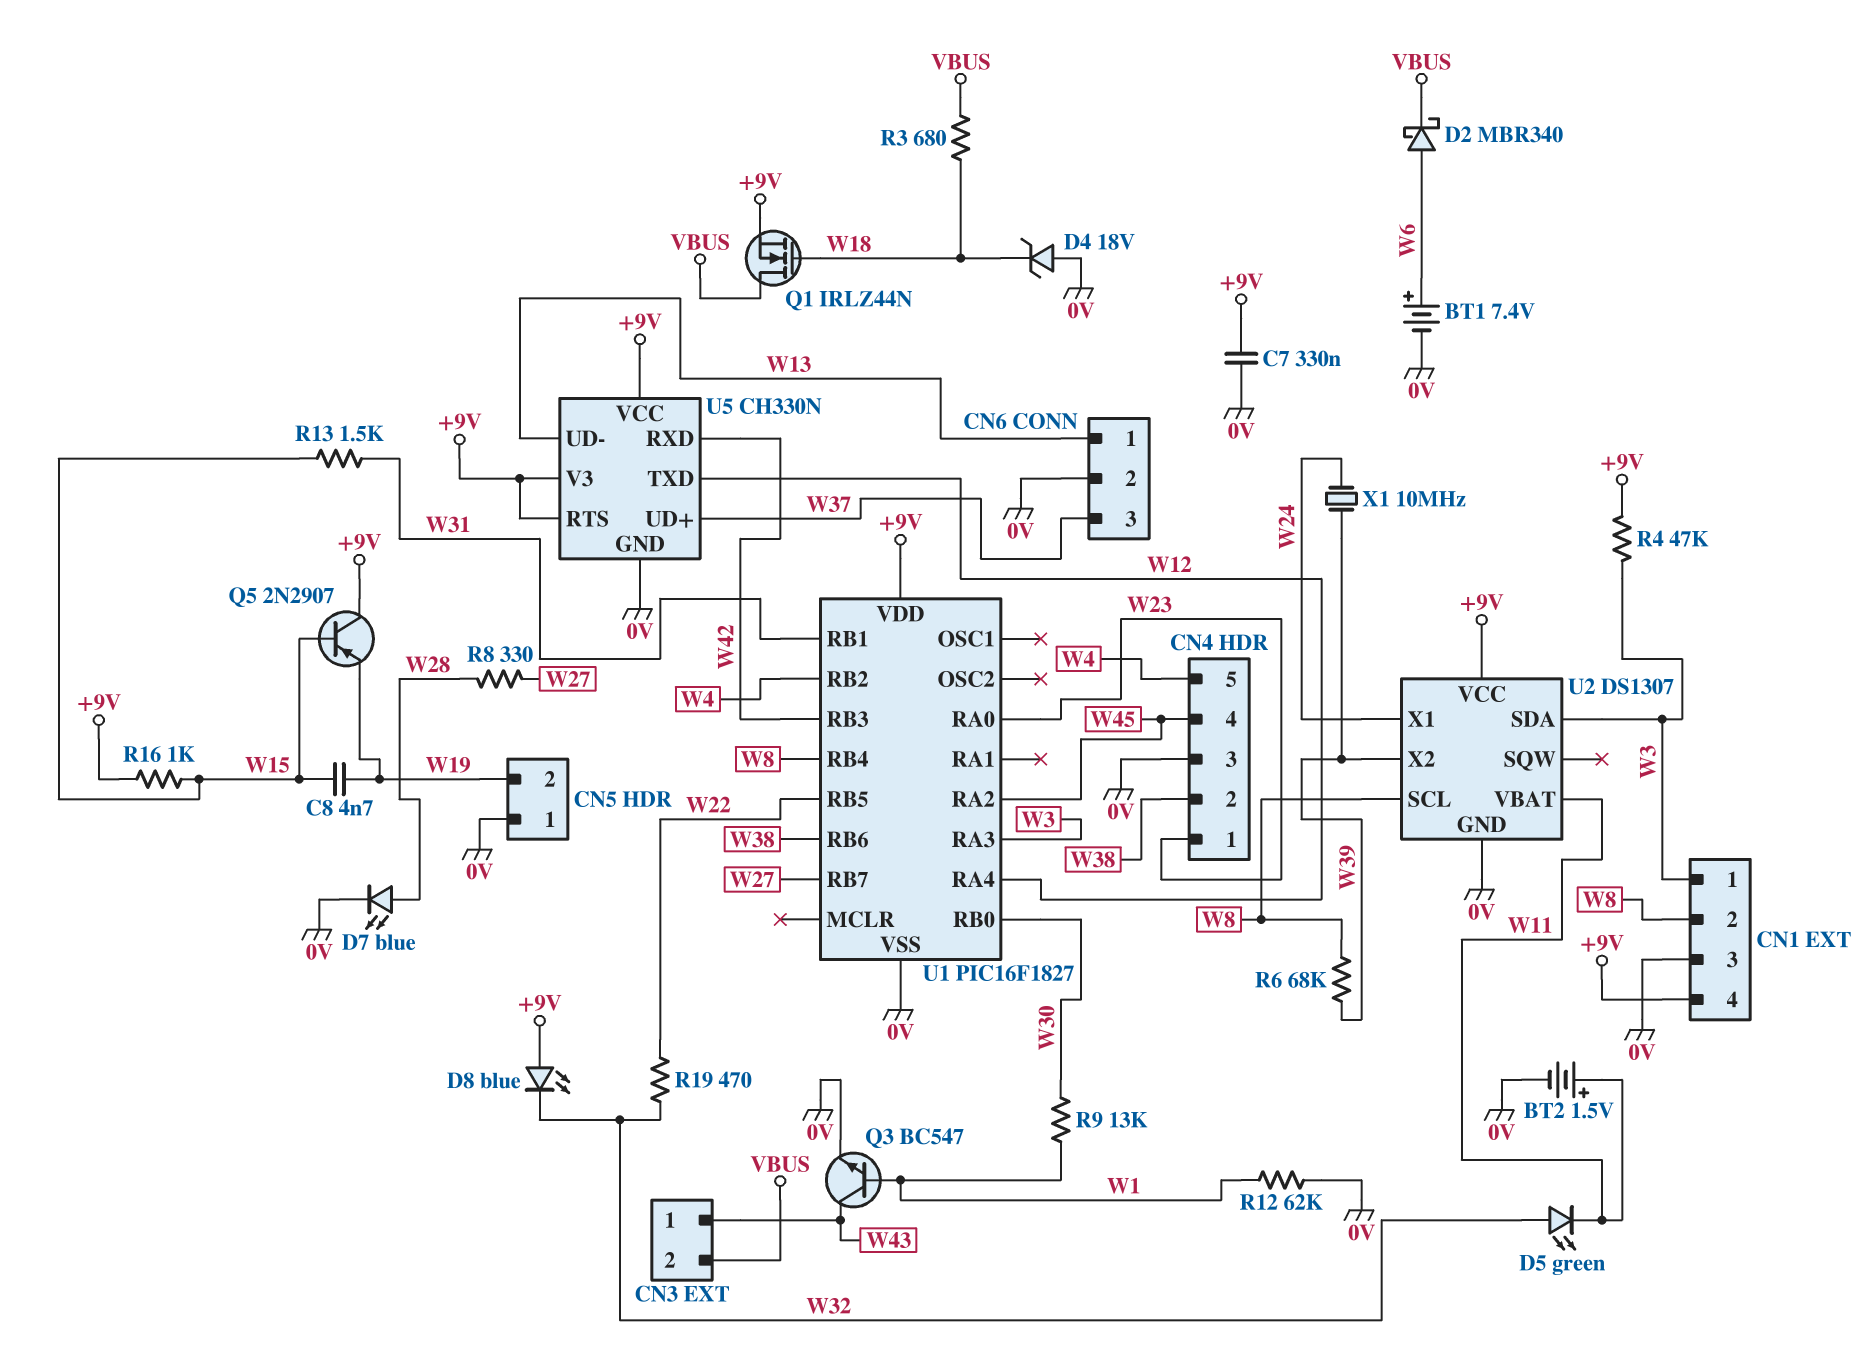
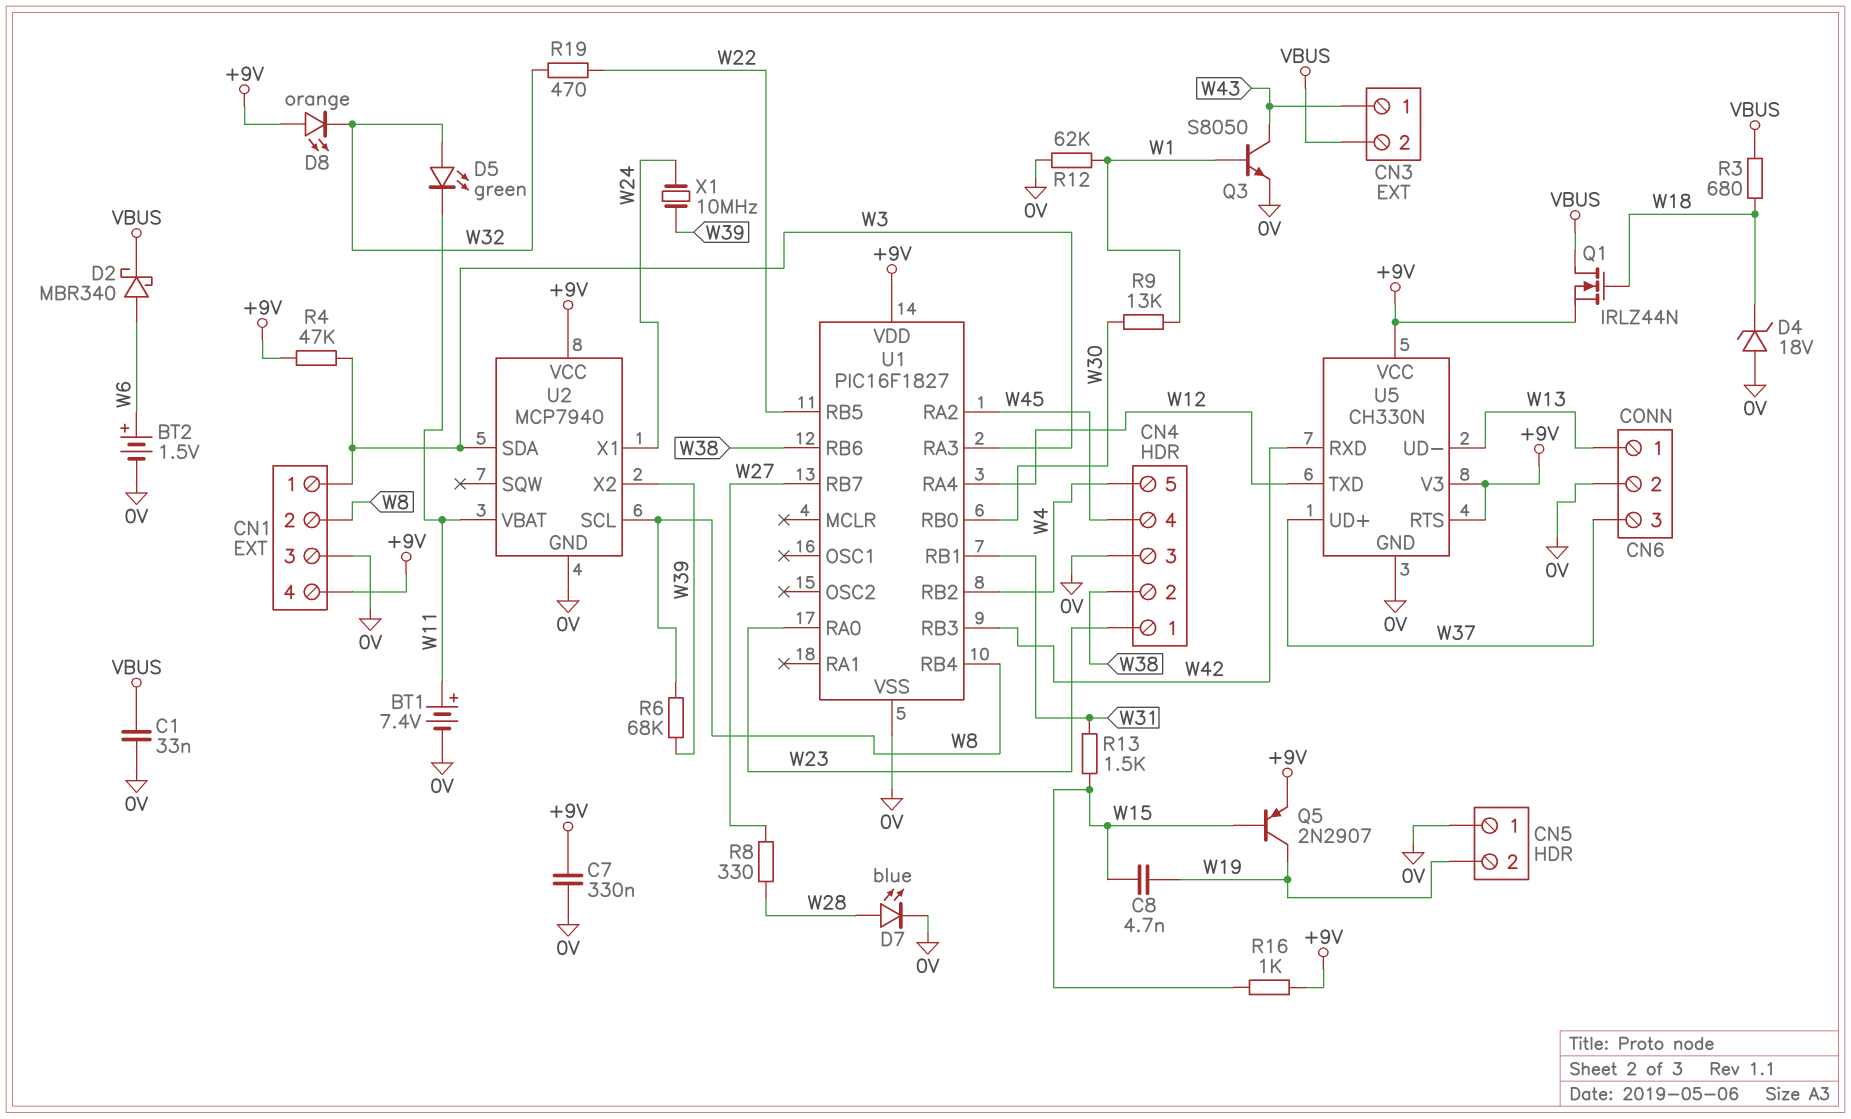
BT1: 7.4V (plus W6, minus 0V) -> 7.4V (plus W11, minus 0V)
BT2: 1.5V (plus W11, minus 0V) -> 1.5V (plus W6, minus 0V)
C1: none -> 33nF (0V, VBUS)
D8: LED blue (A +9V, K W32) -> LED orange (A +9V, K W32)
Q3: NPN BC547 (B W1, C W43, E 0V) -> NPN S8050 (B W1, C W43, E 0V)
Q5: PNP 2N2907 (B W15, C +9V, E W19) -> PNP 2N2907 (B W15, C W19, E +9V)
U2: DS1307 -> MCP7940

